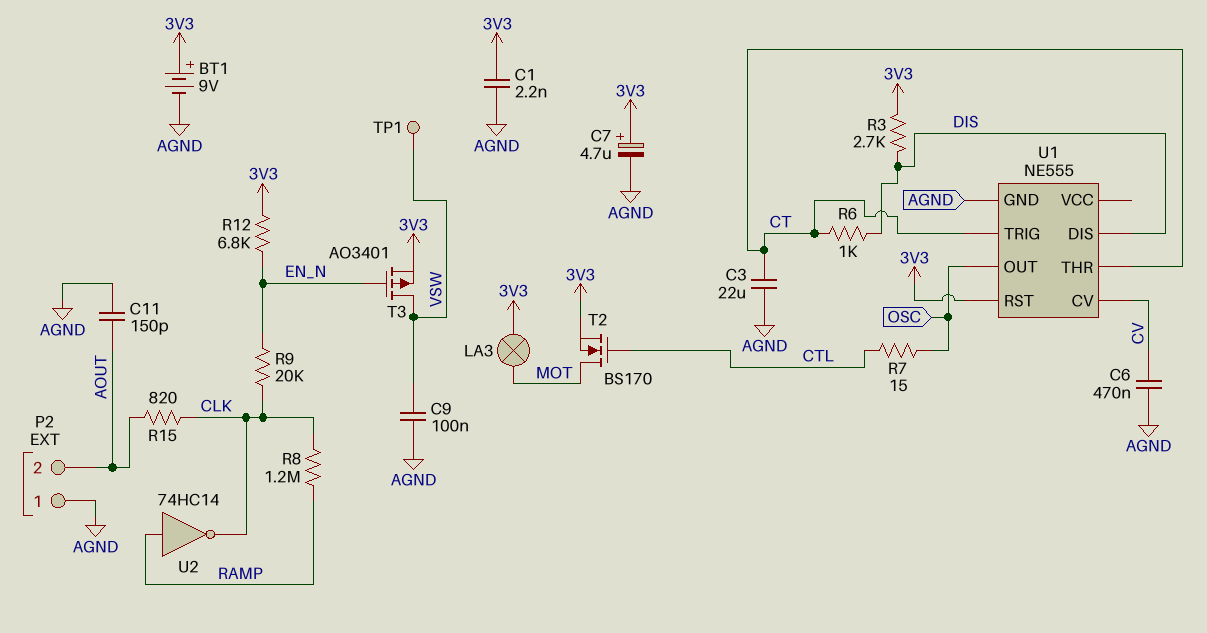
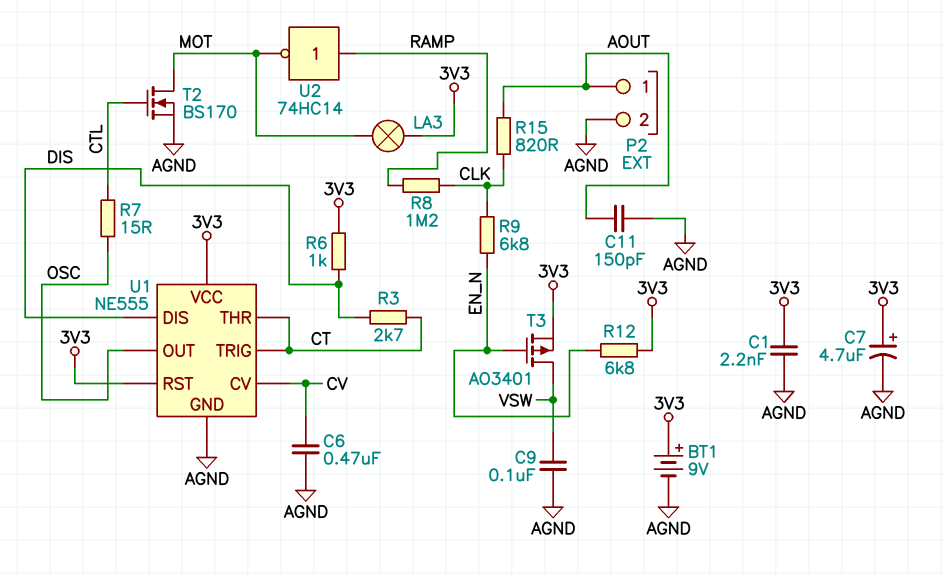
C3: 22uF (AGND, CT) -> none
P2 pin 1: AGND -> AOUT
P2 pin 2: AOUT -> AGND
R3: 2.7k (3V3, DIS) -> 2.7k (CT, DIS)
R6: 1k (CT, DIS) -> 1k (3V3, DIS)
R9: 20k (CLK, EN_N) -> 6.8k (CLK, EN_N)
T2: NMOS BS170 (G CTL, D MOT, S 3V3) -> NMOS BS170 (G CTL, D MOT, S AGND)
TP1: test point (VSW) -> none
U1 pin VCC: none -> 3V3
U2: NOT 74HC14 (in RAMP, out CLK) -> NOT 74HC14 (in RAMP, out MOT)

